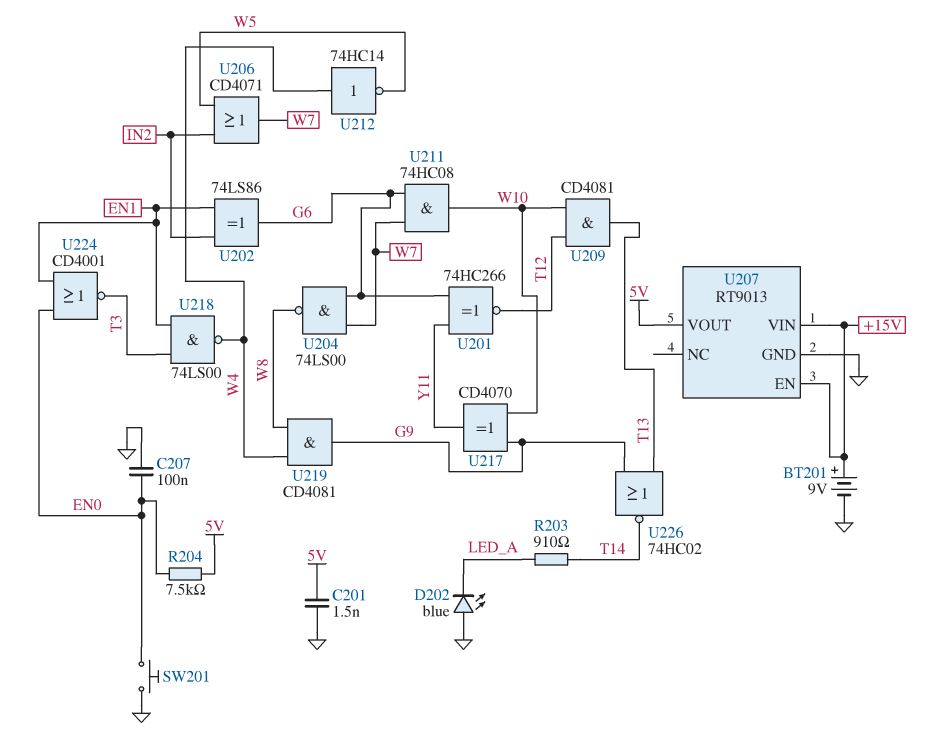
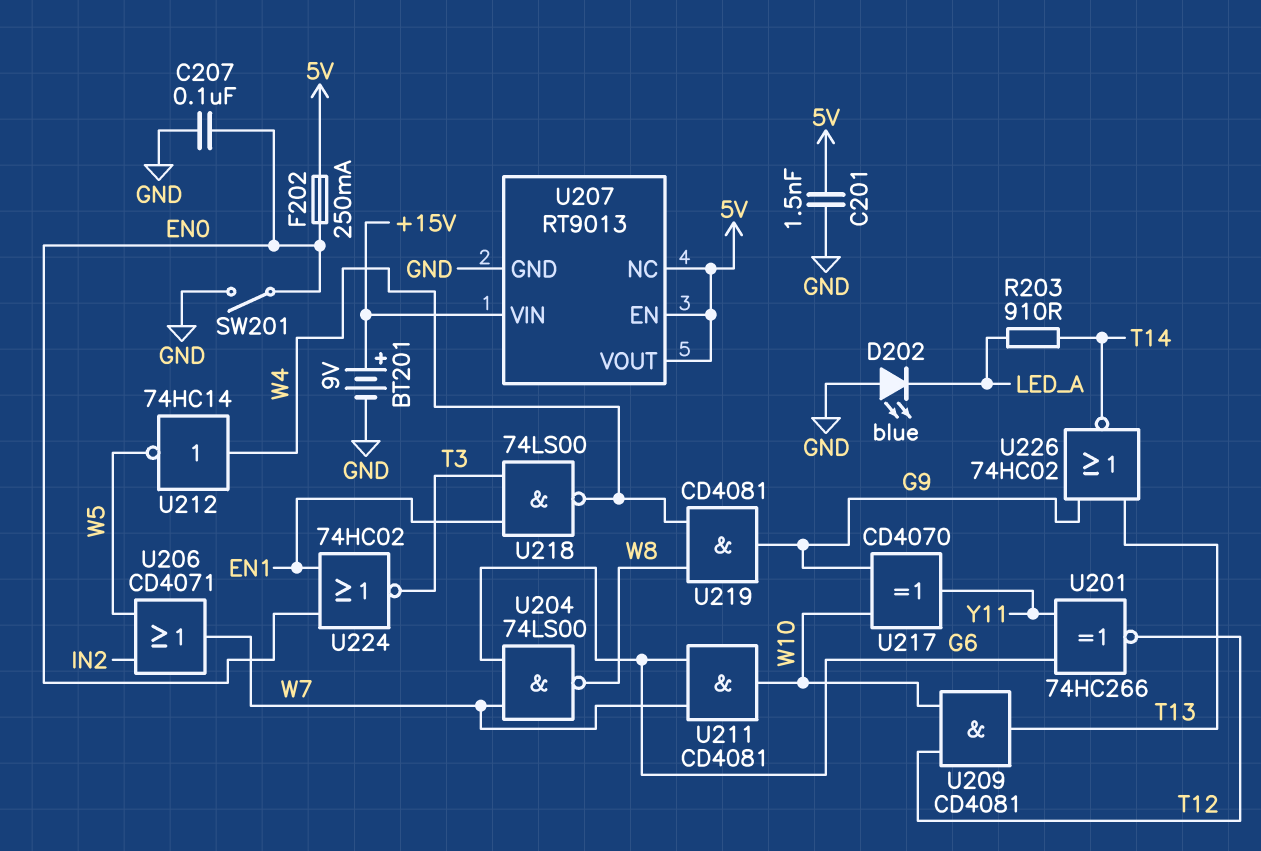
F202: none -> 250mA (5V, EN0)
R204: 7.5k (5V, EN0) -> none
SW201: button (EN0, GND) -> switch (EN0, GND)
U202: XOR 74LS86 (in EN1, in IN2, out G6) -> none
U207 pin EN: +15V -> 5V
U207 pin NC: none -> 5V
U211: AND 74HC08 (in G6, in W7, out W10) -> AND CD4081 (in G6, in W7, out W10)
U224: NOR CD4001 (in EN0, in EN1, out T3) -> NOR 74HC02 (in EN0, in EN1, out T3)

